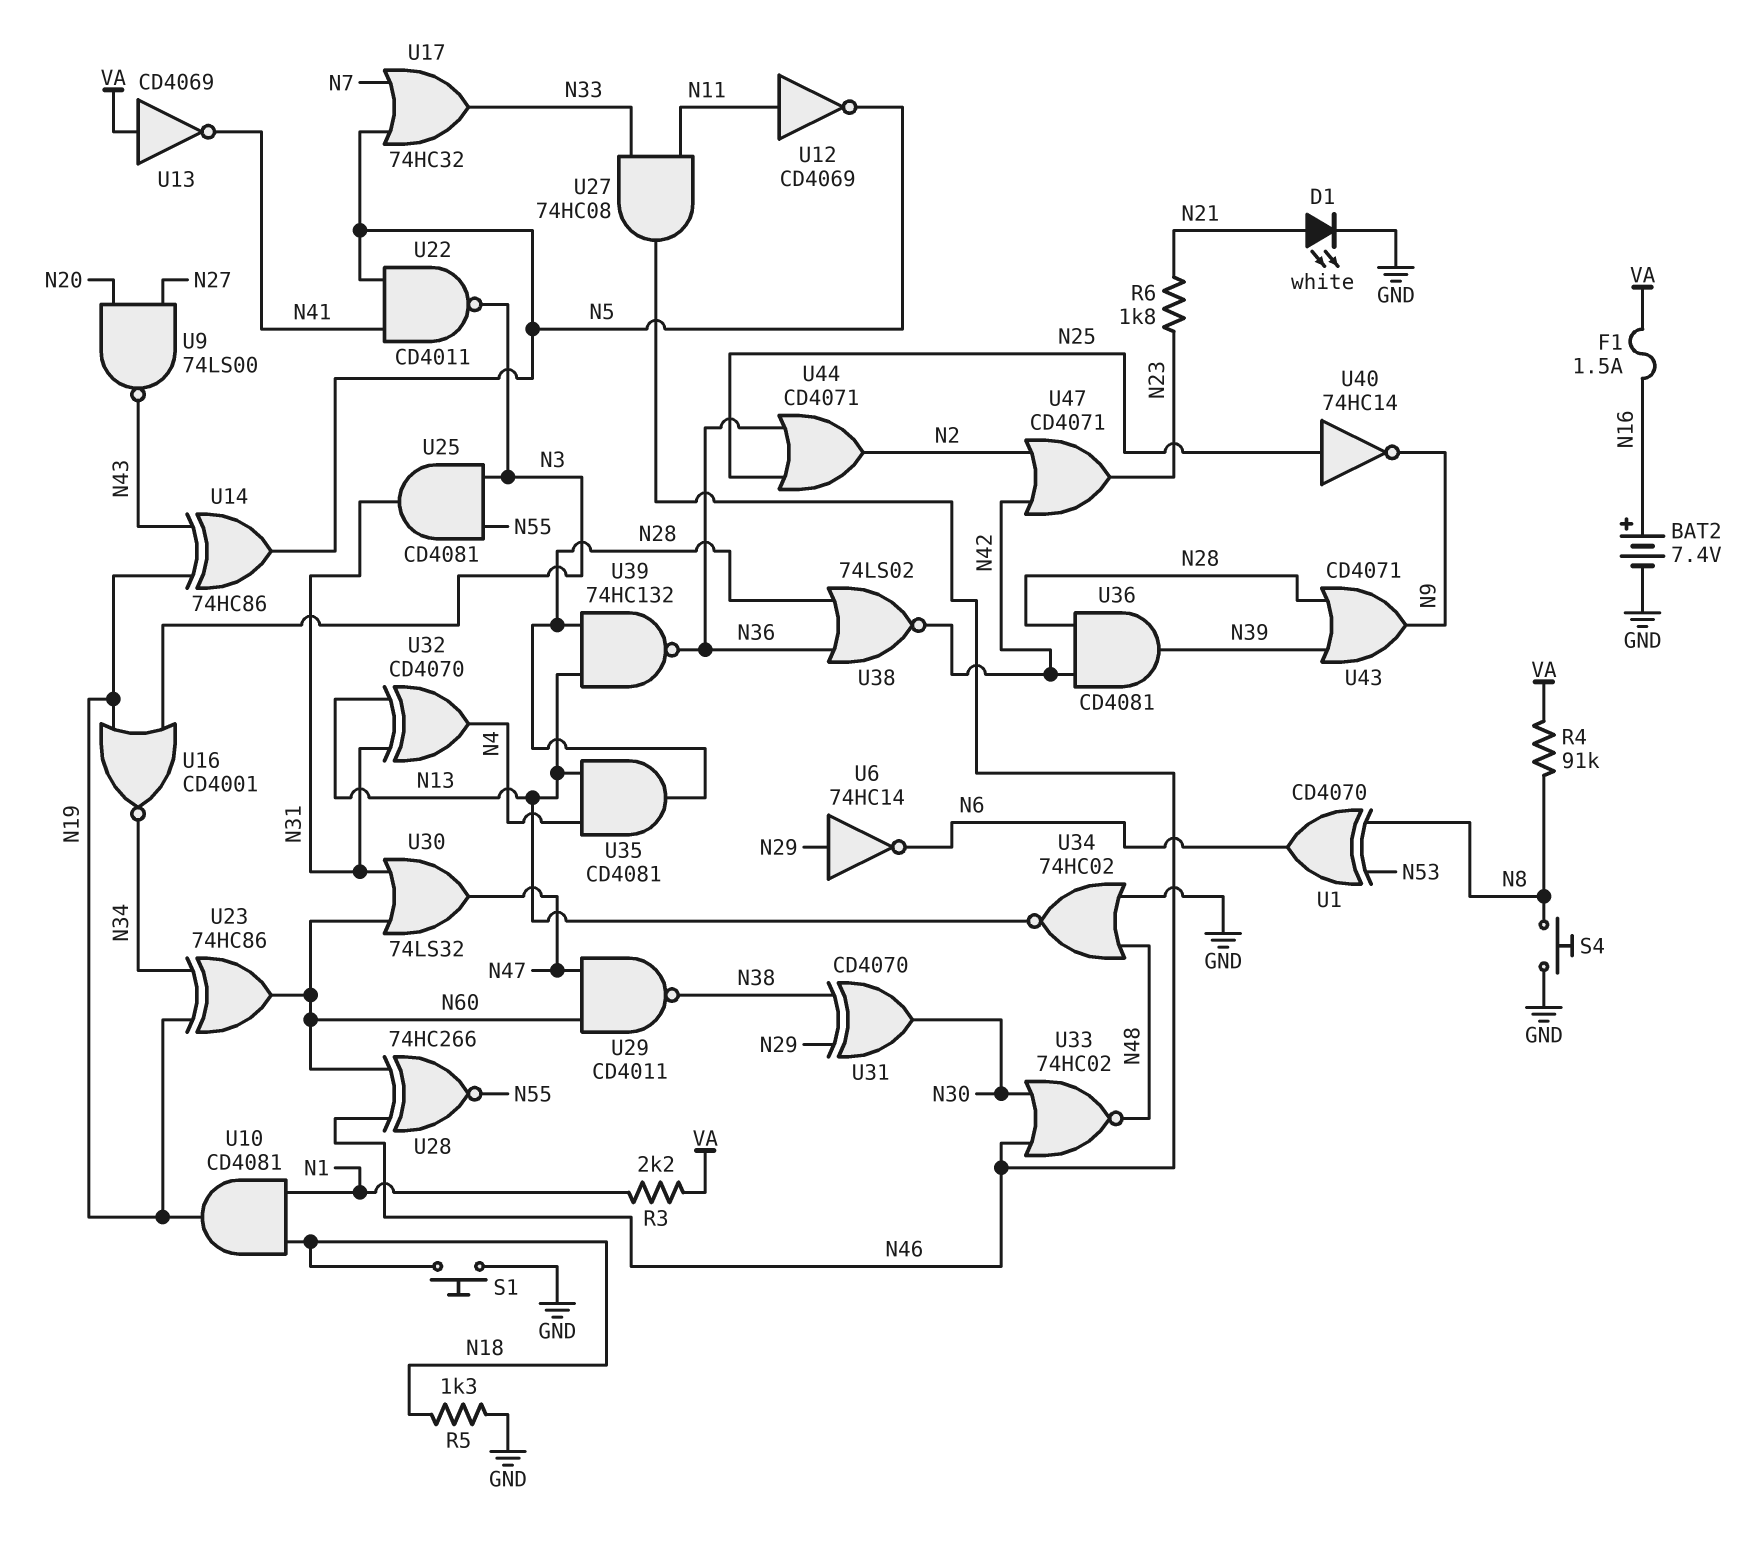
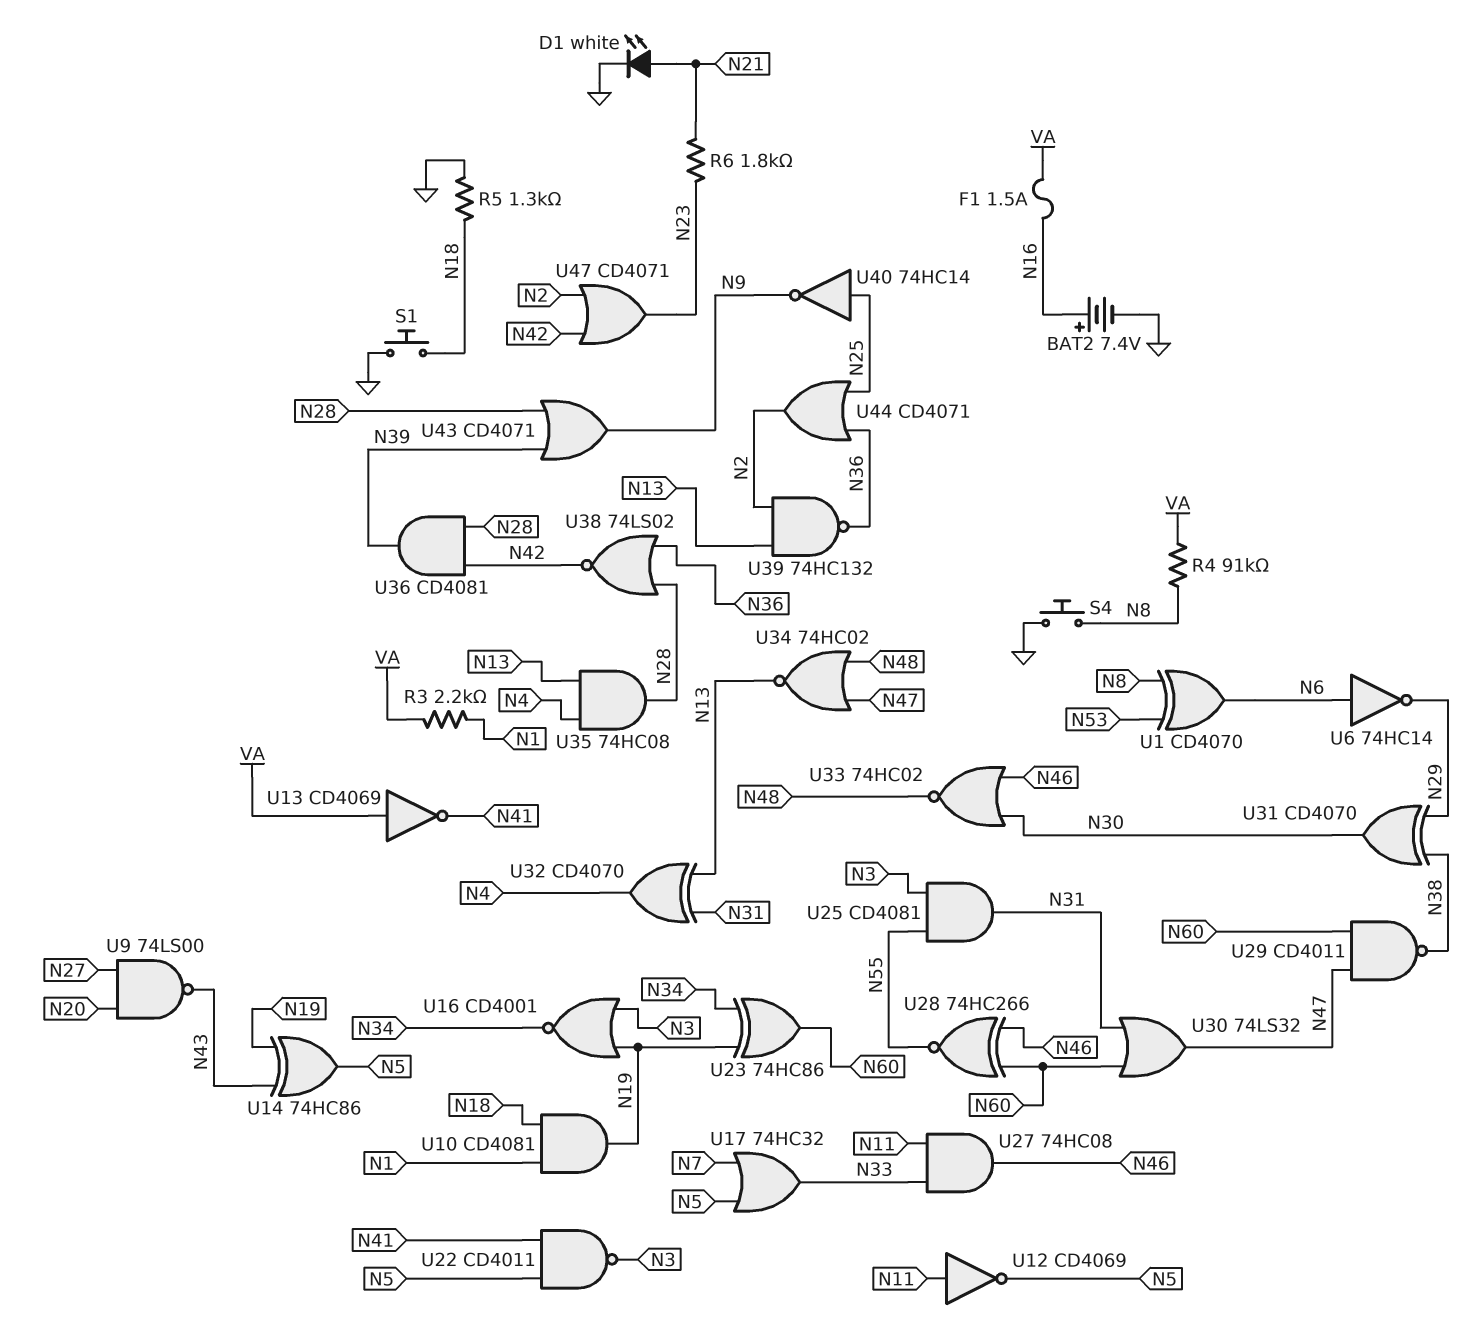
U6: NOT 74HC14 (in N29, out N6) -> NOT 74HC14 (in N6, out N29)
U34: NOR 74HC02 (in GND, in N48, out N13) -> NOR 74HC02 (in N47, in N48, out N13)
U35: AND CD4081 (in N4, in N13, out N28) -> AND 74HC08 (in N4, in N13, out N28)
U39: NAND 74HC132 (in N13, in N28, out N36) -> NAND 74HC132 (in N2, in N13, out N36)

